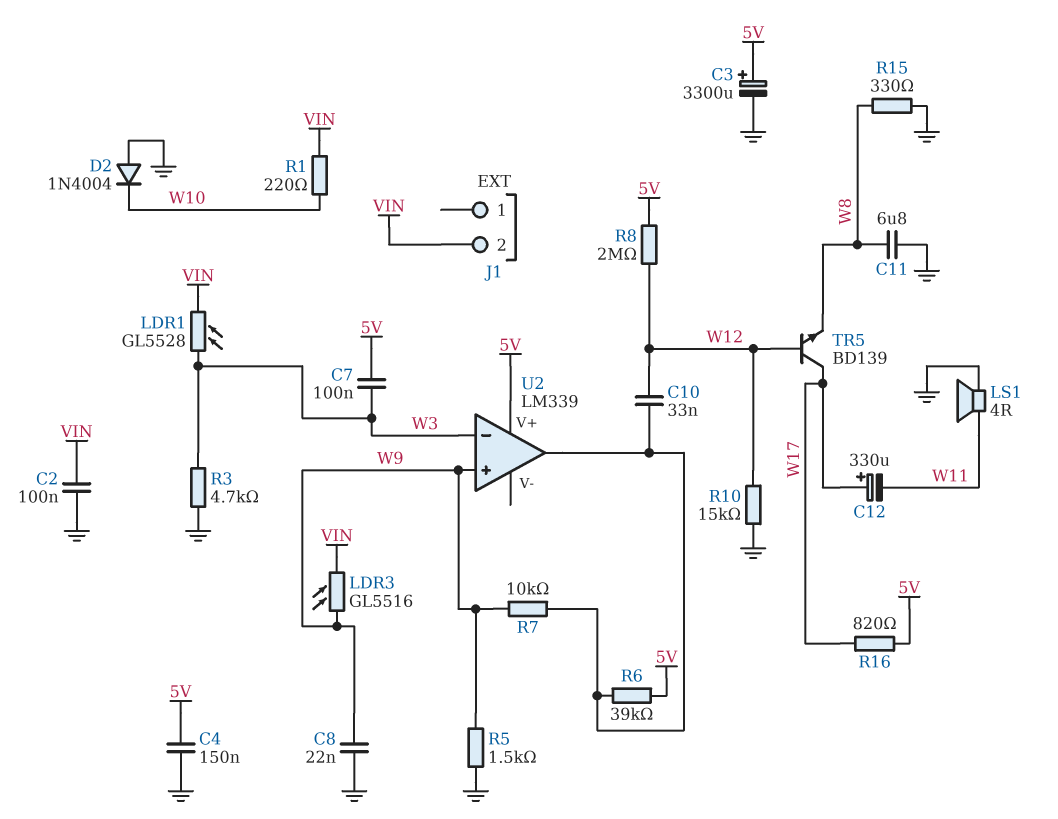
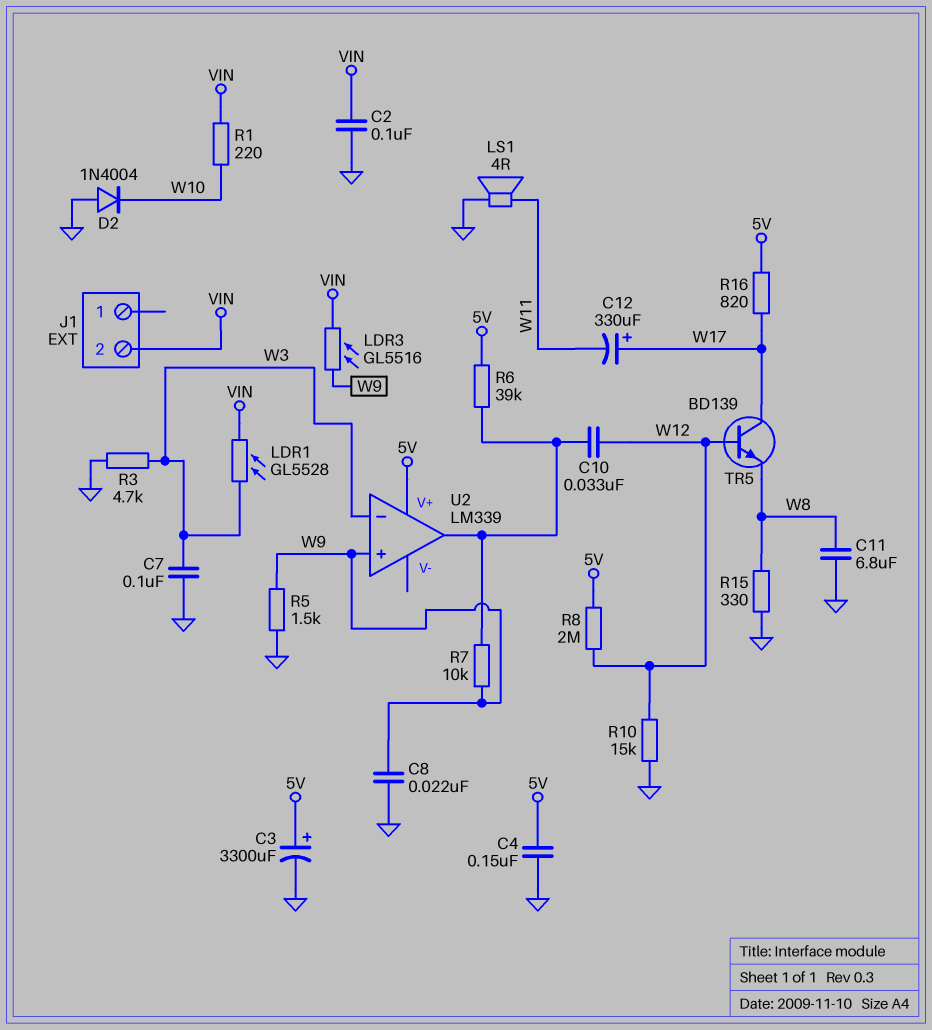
C7: 100nF (5V, W3) -> 100nF (GND, W3)

